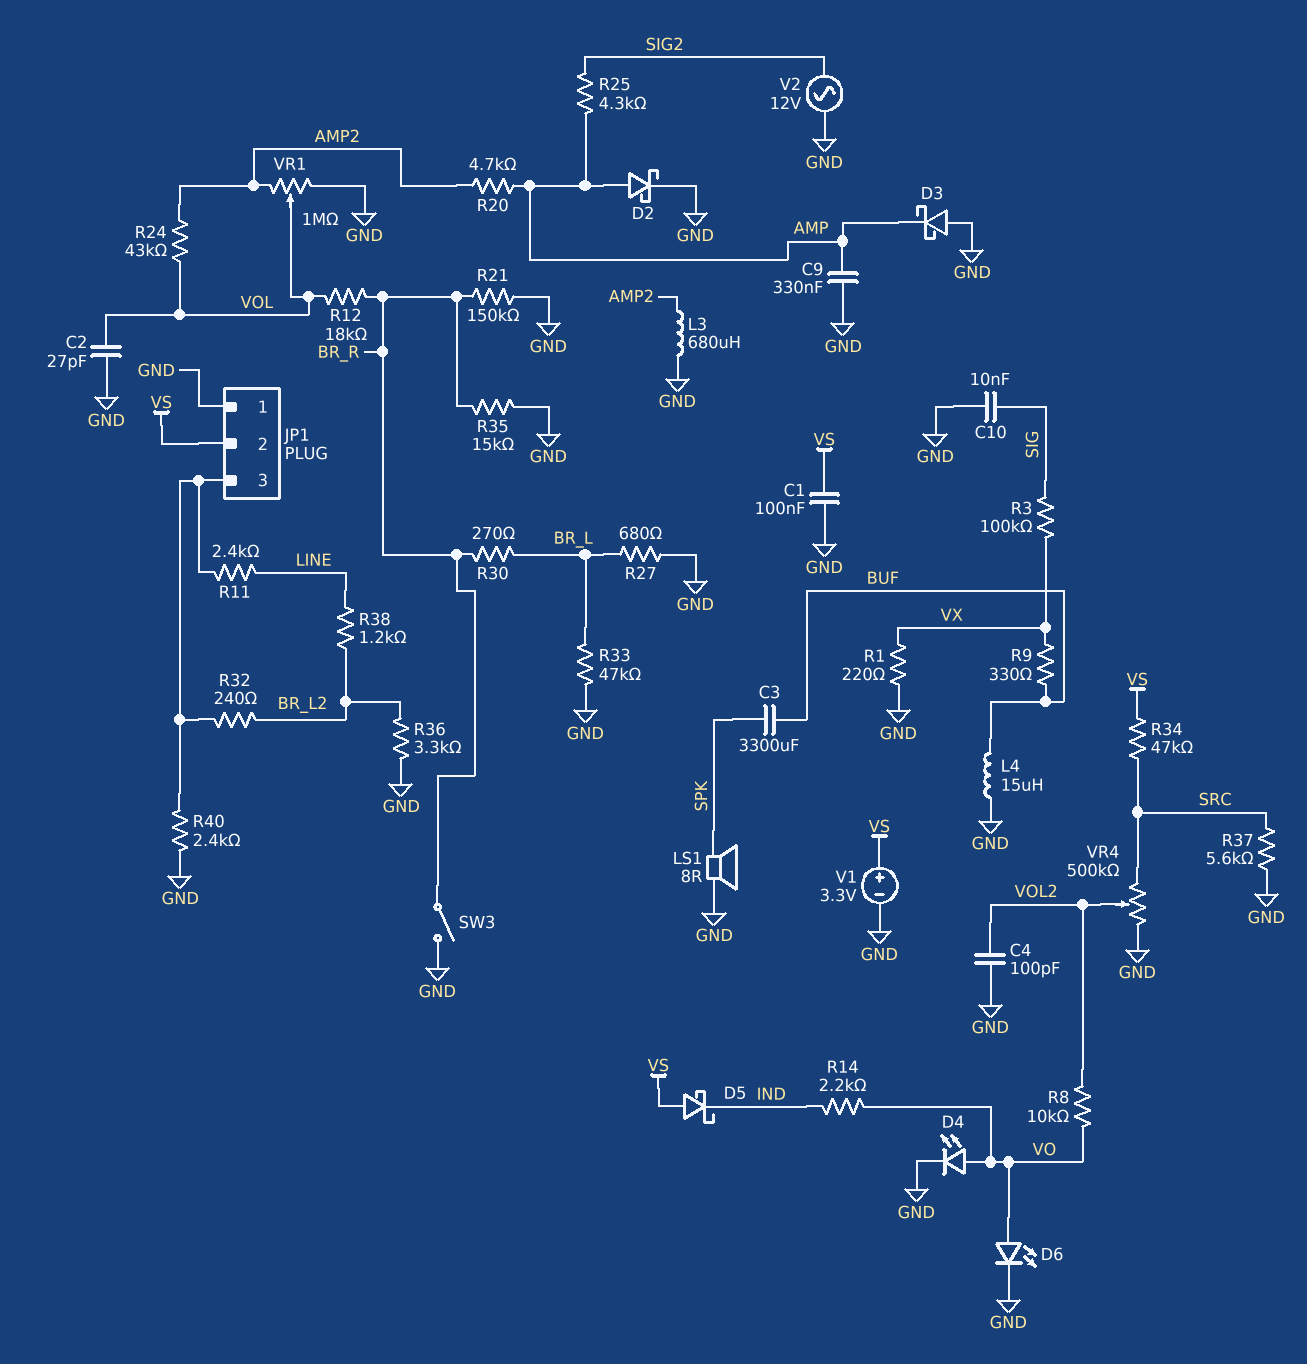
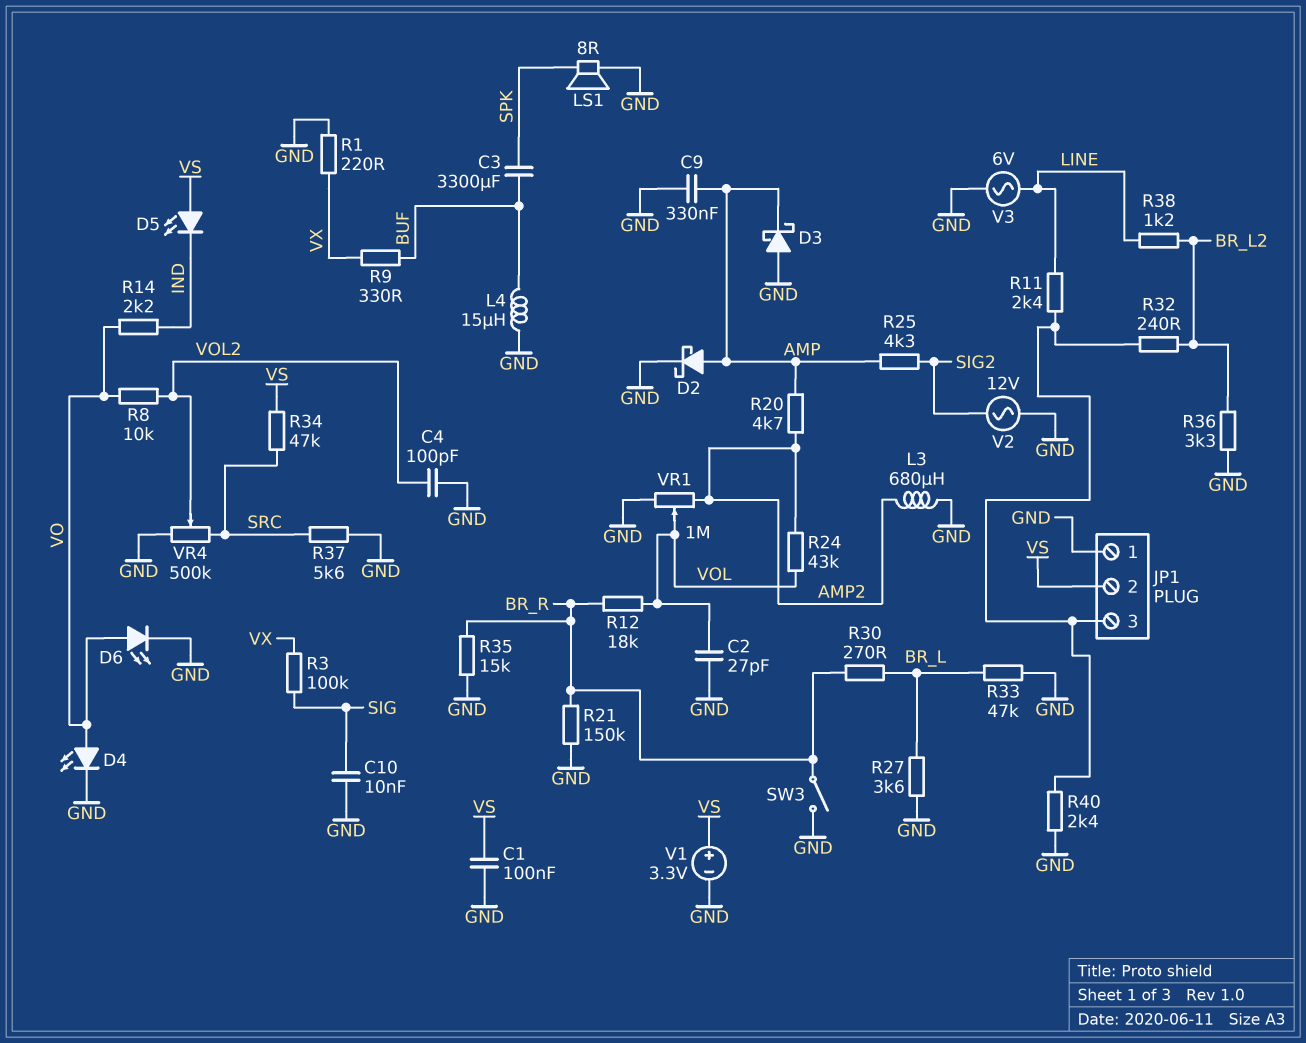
D5: schottky (A VS, K IND) -> LED (A VS, K IND)
R27: 680 (BR_L, GND) -> 3.6k (BR_L, GND)
V3: none -> AC 6V (GND, LINE)

